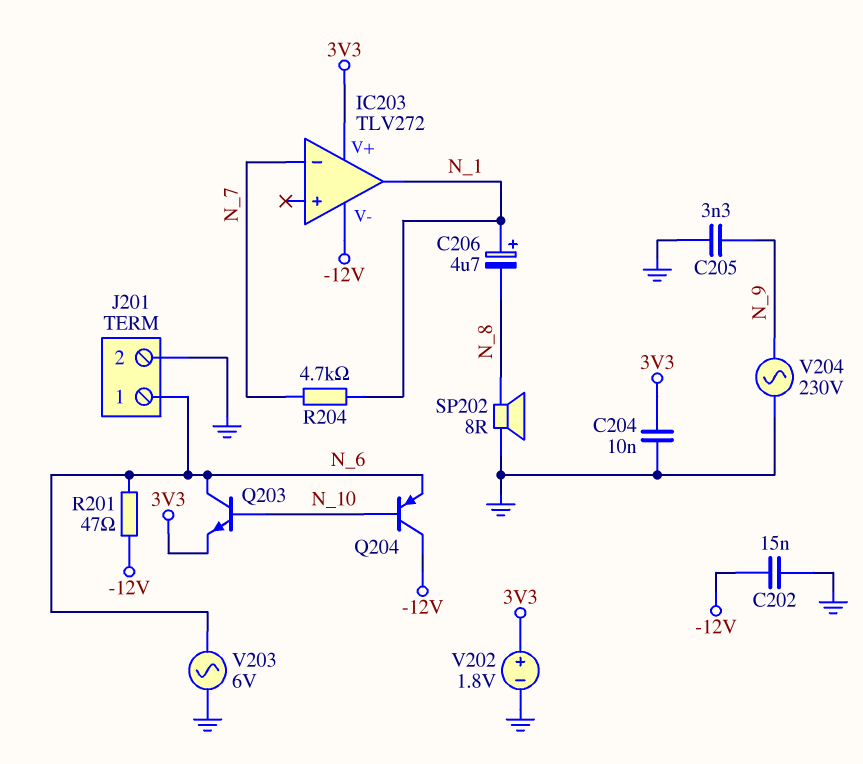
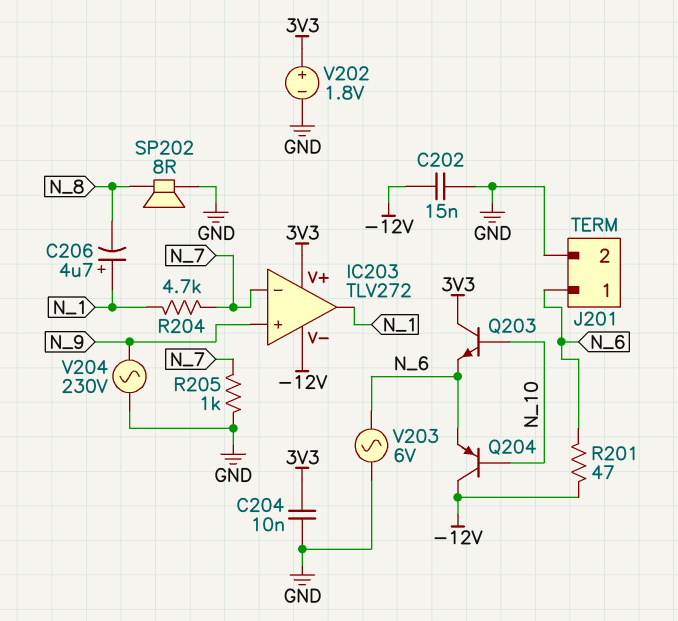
C205: 3.3nF (GND, N_9) -> none
IC203 pin in+: none -> N_9
Q203: NPN (B N_10, C N_6, E 3V3) -> NPN (B N_10, C 3V3, E N_6)
R205: none -> 1k (GND, N_7)

